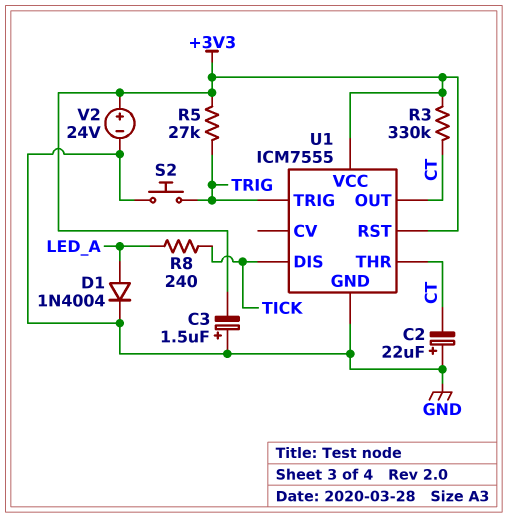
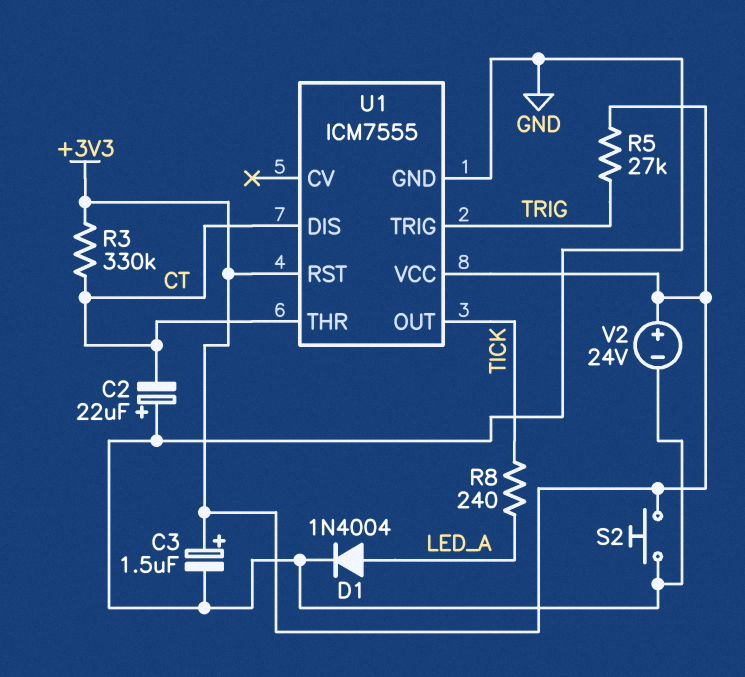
C3: 1.5uF (plus GND, minus +3V3) -> 1.5uF (plus +3V3, minus GND)
S2: button (GND, TRIG) -> button (+3V3, GND)
U1 pin DIS: TICK -> CT
U1 pin OUT: CT -> TICK

